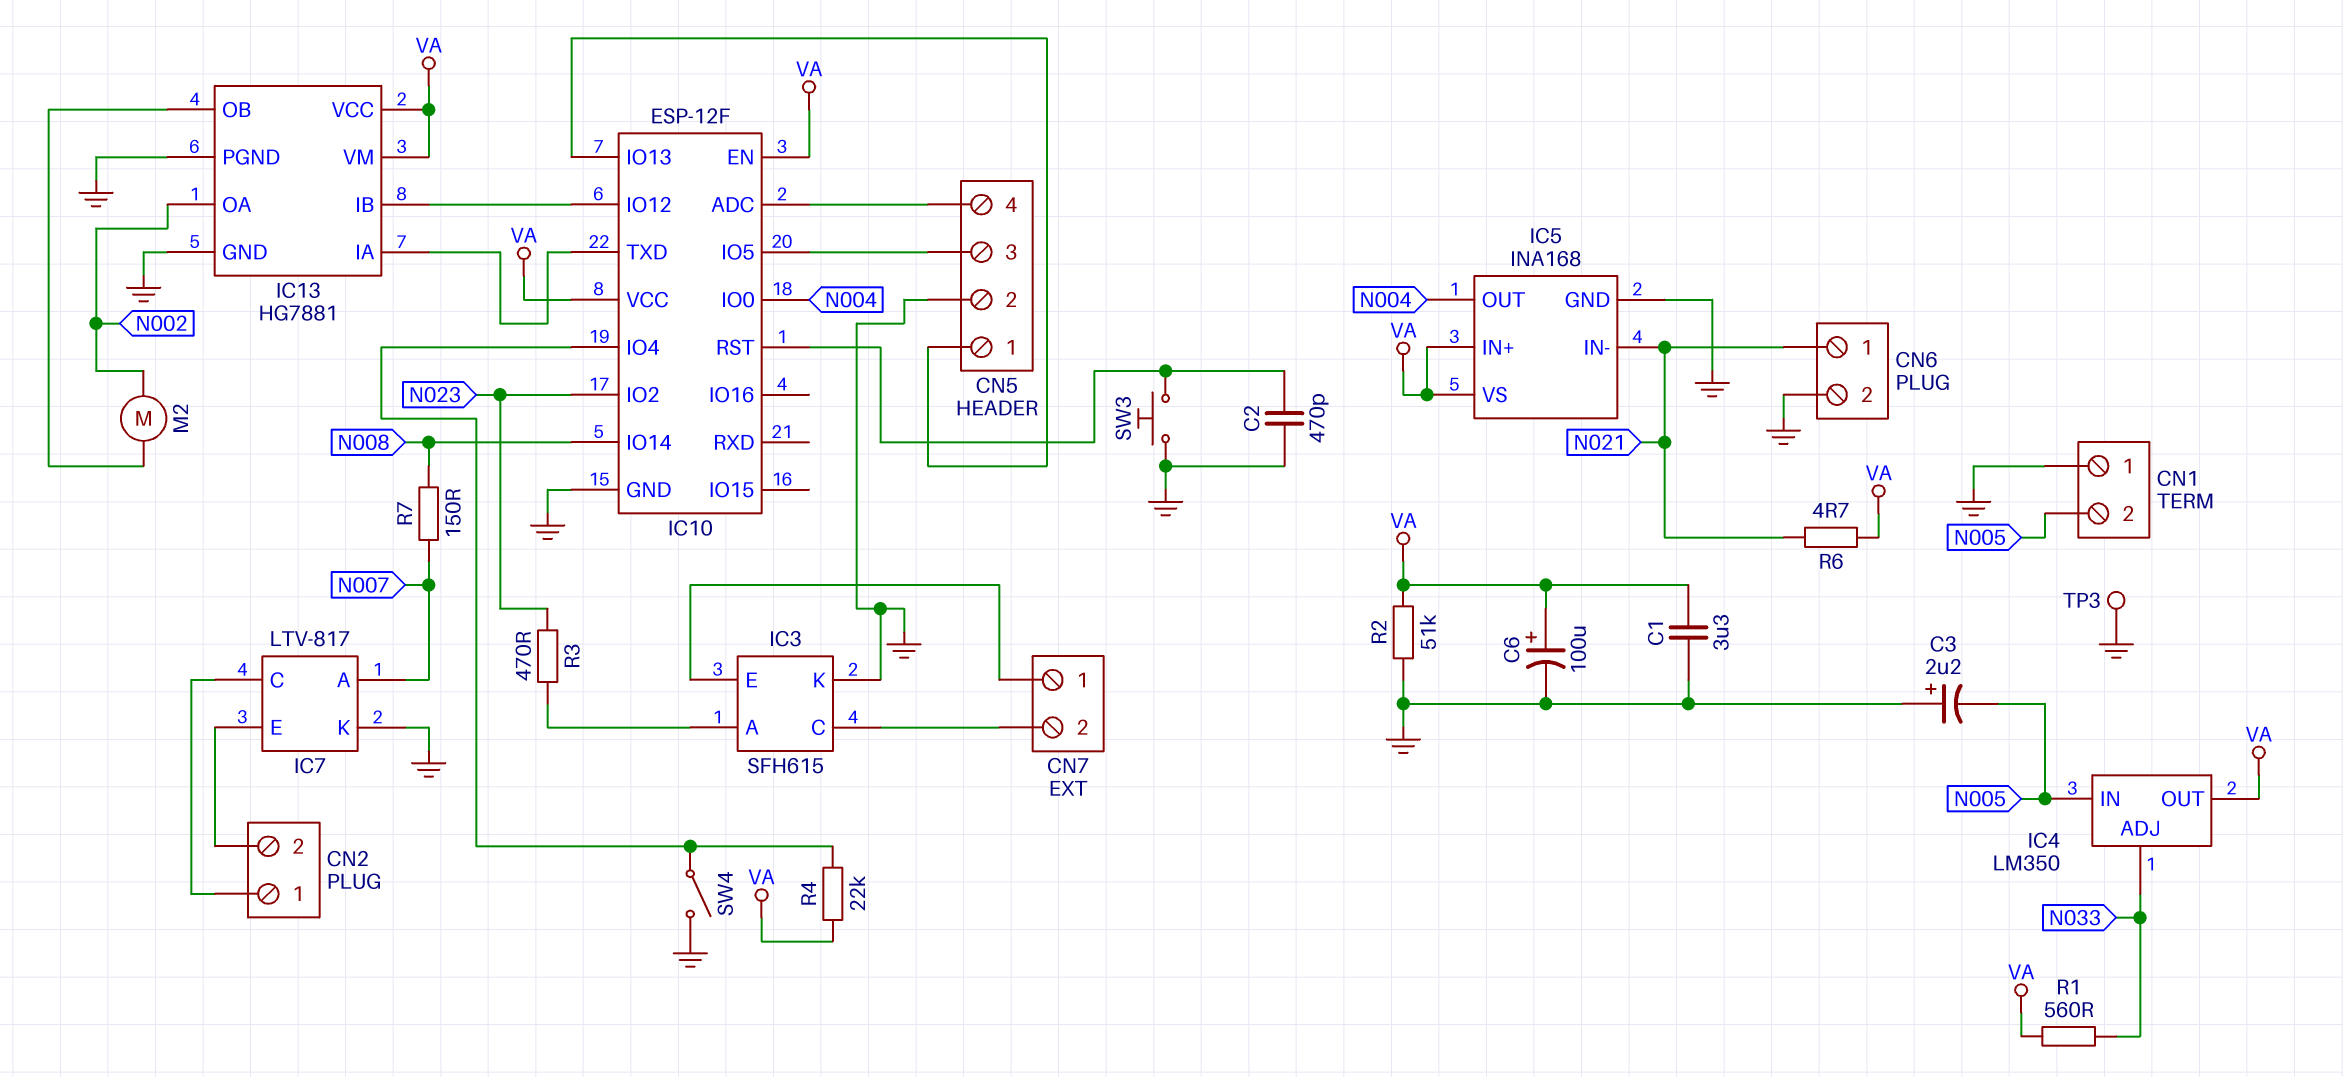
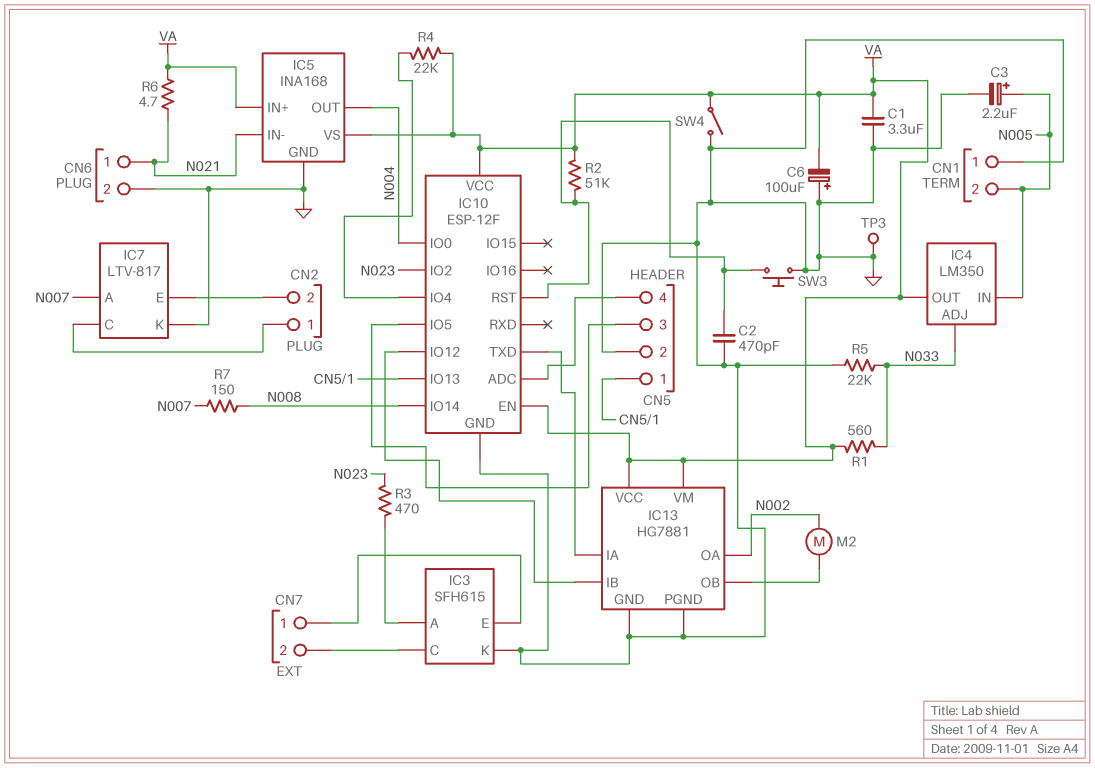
C3: 2.2uF (plus GND, minus N005) -> 2.2uF (plus N005, minus GND)
C6: 100uF (plus VA, minus GND) -> 100uF (plus GND, minus VA)
R2: 51k (GND, VA) -> 51k (IC10/RST, VA)
R5: none -> 22k (GND, N033)
SW4: switch (GND, IC10/IO4) -> switch (GND, VA)

